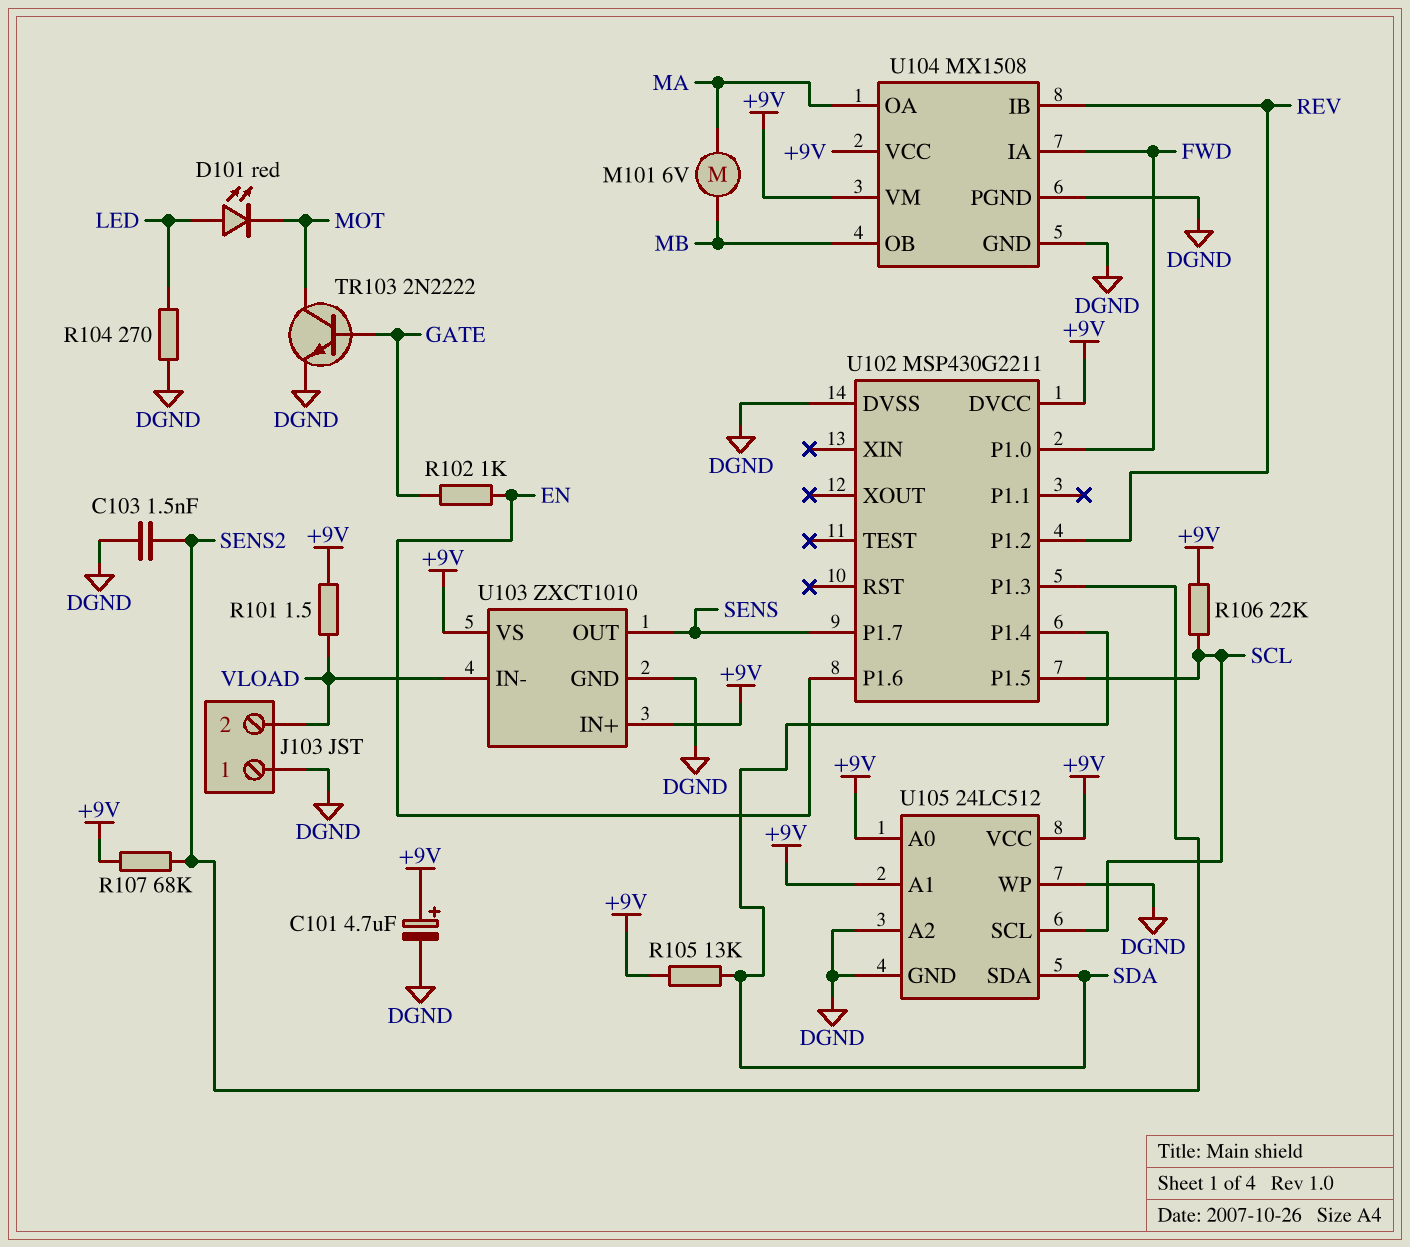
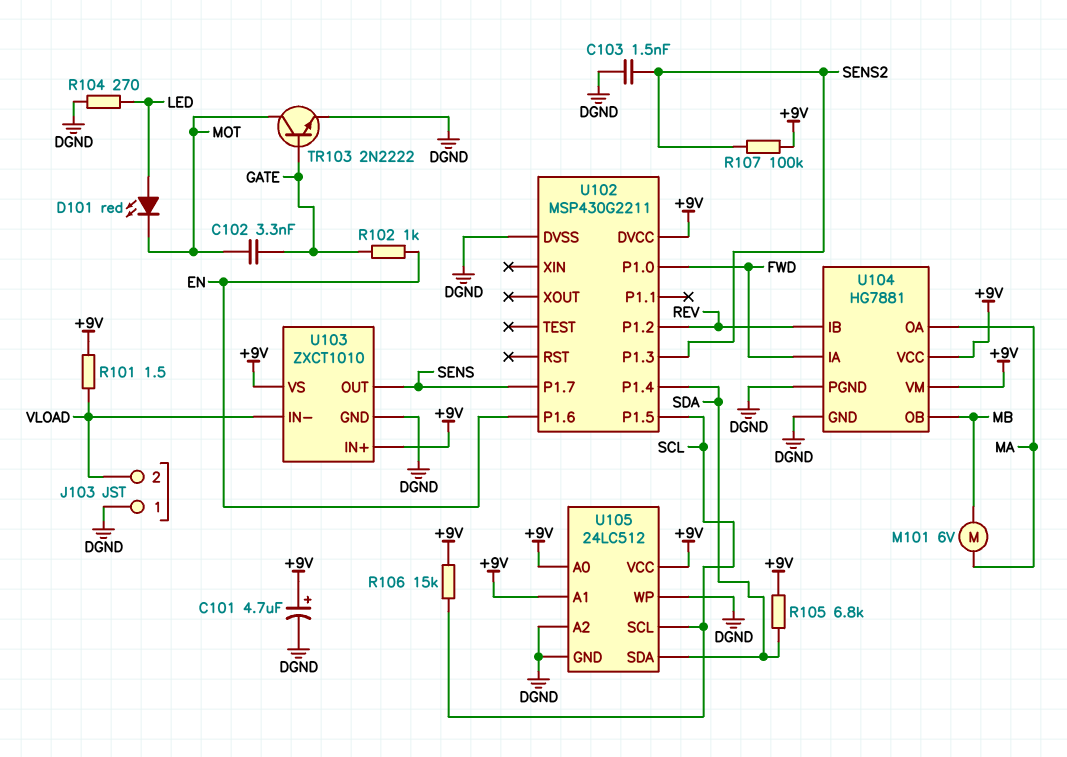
C102: none -> 3.3nF (GATE, MOT)
R105: 13k (+9V, SDA) -> 6.8k (+9V, SDA)
R106: 22k (+9V, SCL) -> 15k (+9V, SCL)
R107: 68k (+9V, SENS2) -> 100k (+9V, SENS2)
U104: MX1508 -> HG7881

